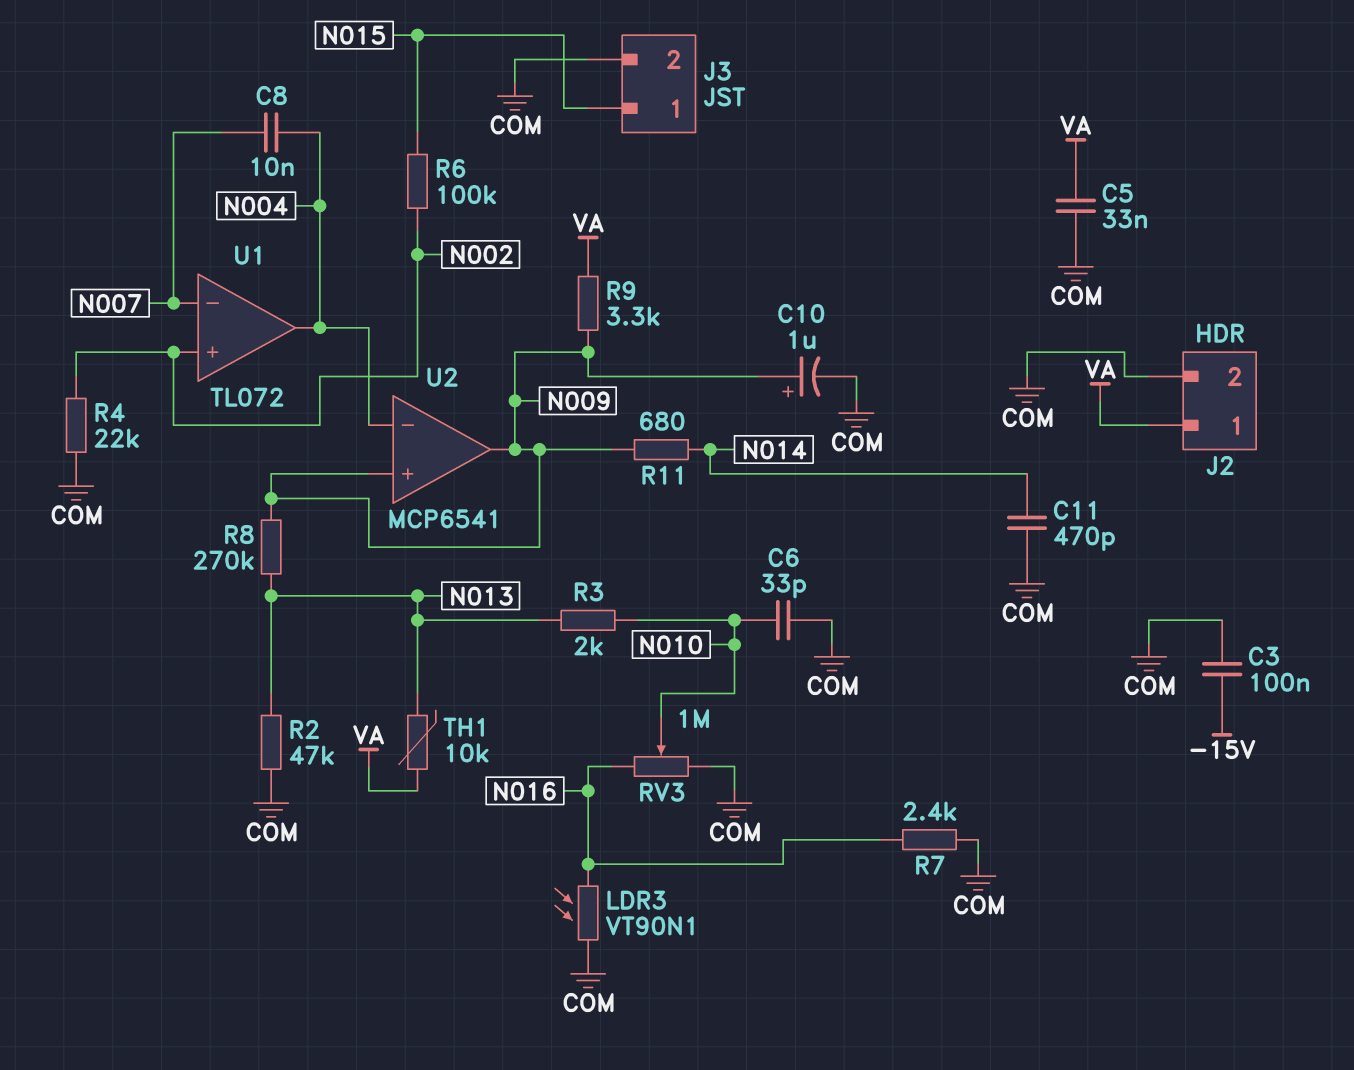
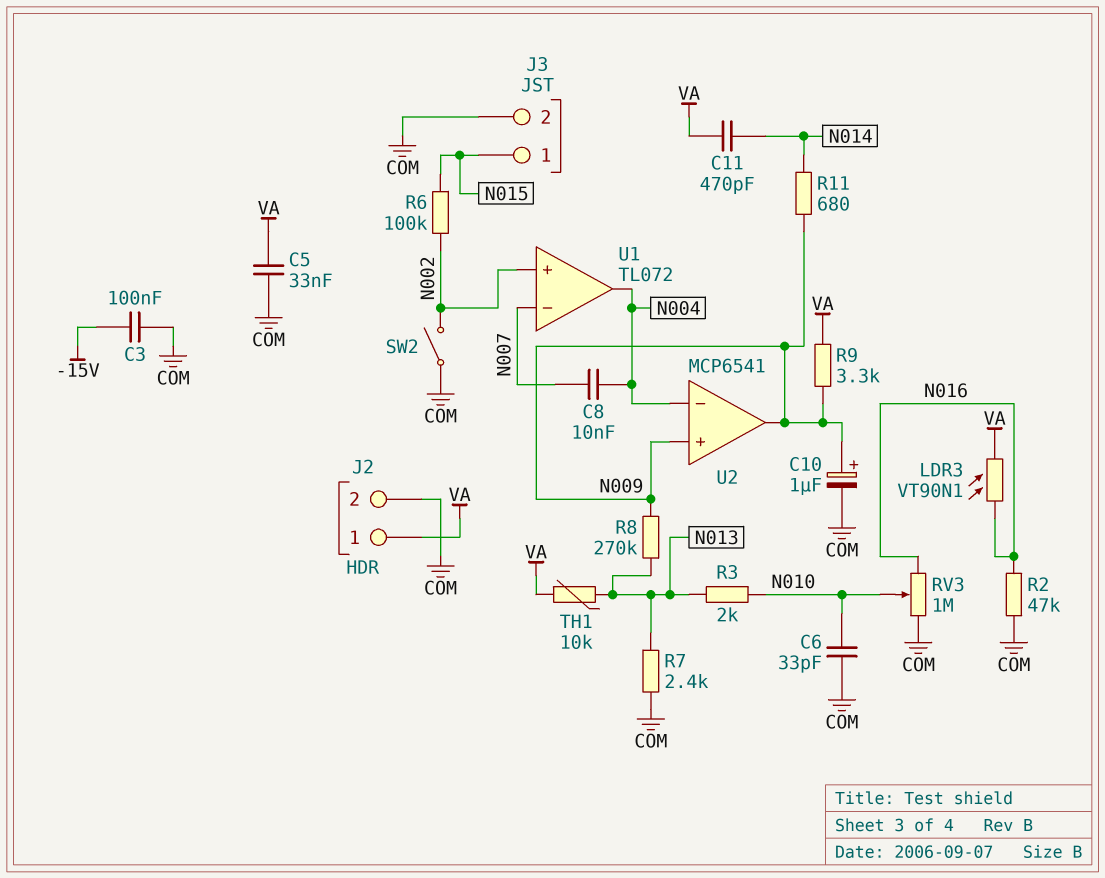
C11: 470pF (COM, N014) -> 470pF (N014, VA)
LDR3: VT90N1 (COM, N016) -> VT90N1 (N016, VA)
R2: 47k (COM, N013) -> 47k (COM, N016)
R4: 22k (COM, N002) -> none
R7: 2.4k (COM, N016) -> 2.4k (COM, N013)
SW2: none -> switch (COM, N002)

